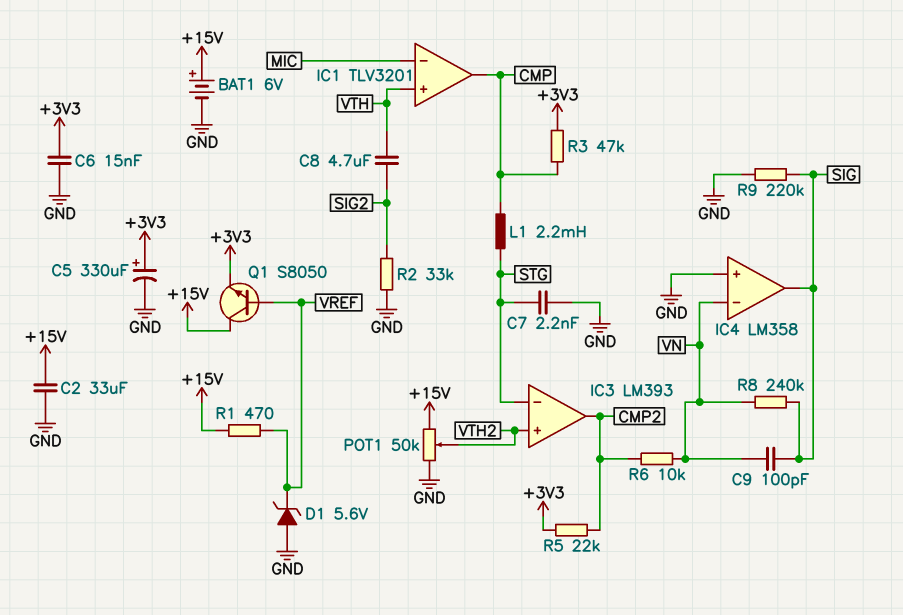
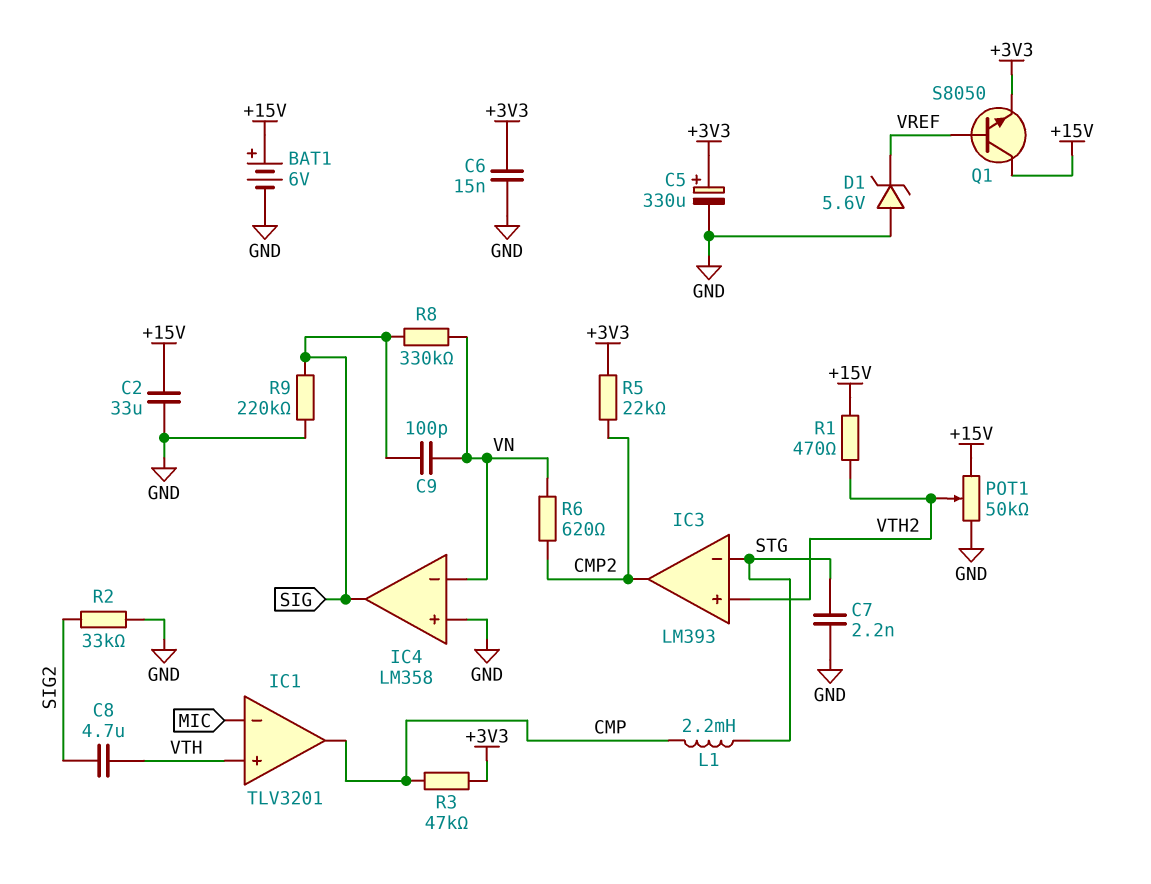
R1: 470 (+15V, VREF) -> 470 (+15V, VTH2)
R6: 10k (CMP2, VN) -> 620 (CMP2, VN)
R8: 240k (SIG, VN) -> 330k (SIG, VN)

